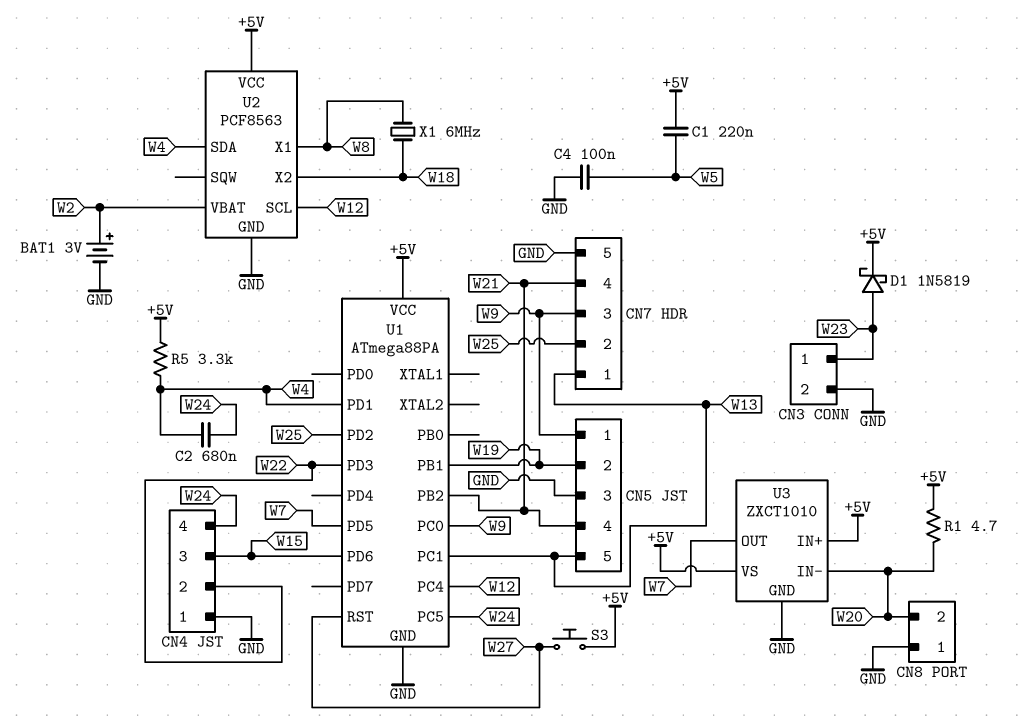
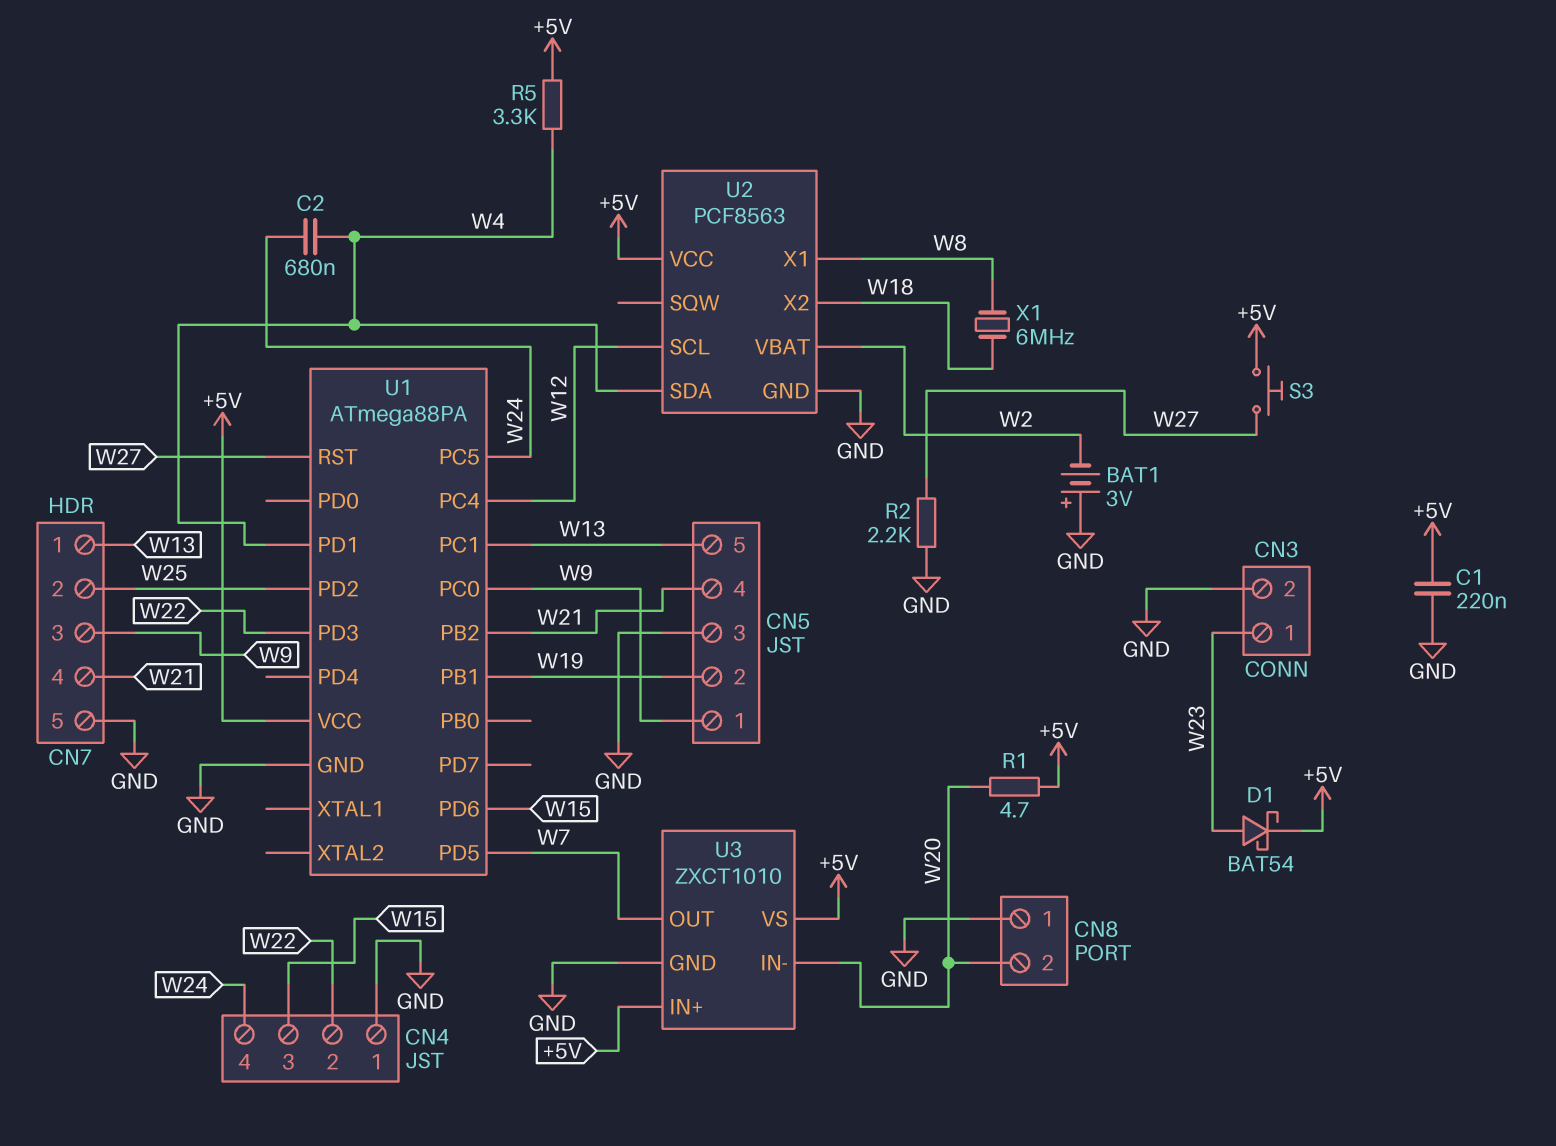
BAT1: 3V (plus W2, minus GND) -> 3V (plus GND, minus W2)
C1: 220nF (+5V, W5) -> 220nF (+5V, GND)
C4: 100nF (GND, W5) -> none
D1: schottky 1N5819 (A W23, K +5V) -> schottky BAT54 (A W23, K +5V)
R2: none -> 2.2k (GND, W27)

